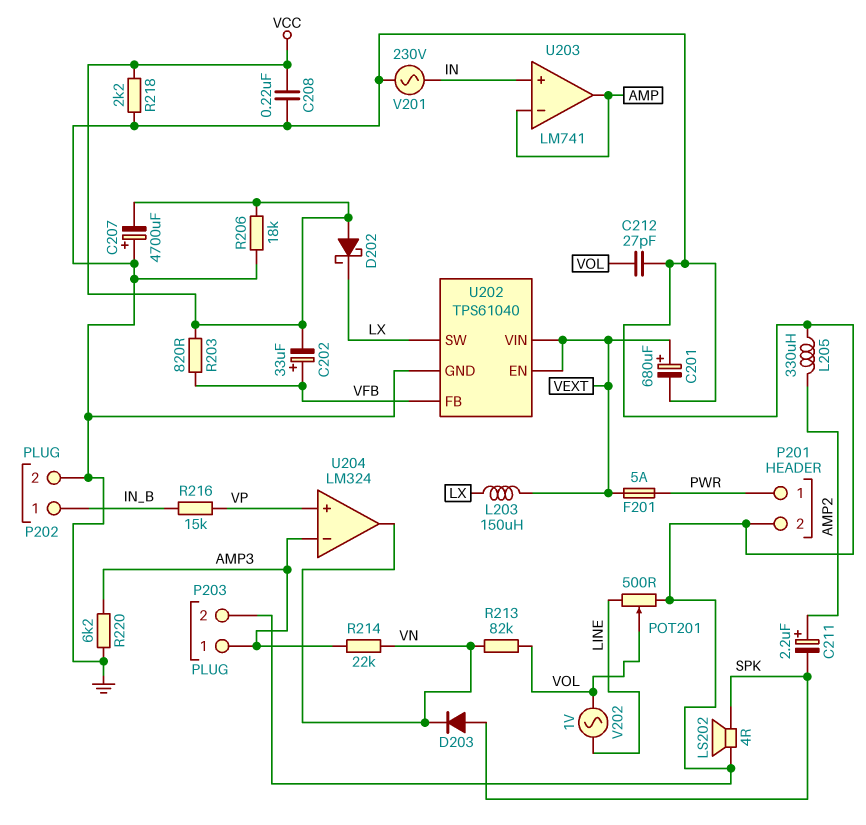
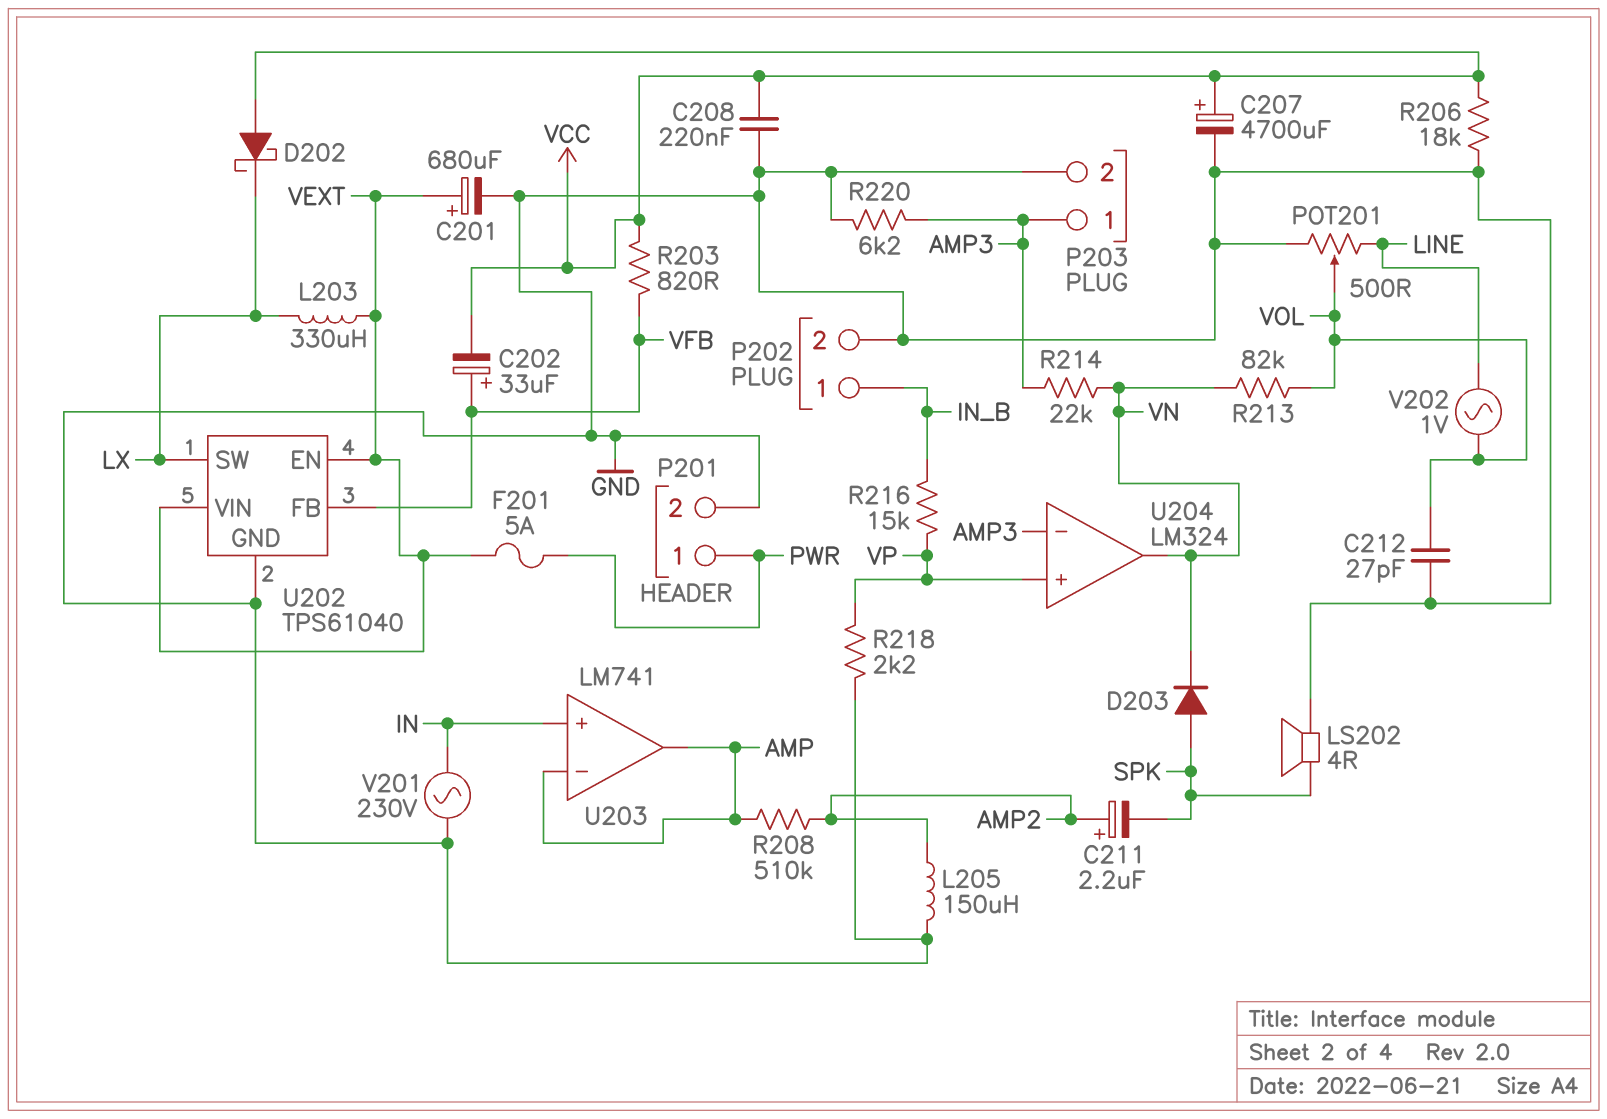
C207: 4700uF (plus GND, minus VCC) -> 4700uF (plus VCC, minus GND)
L203: 150uH (LX, VEXT) -> 330uH (LX, VEXT)
L205: 330uH (AMP2, GND) -> 150uH (AMP2, GND)
R208: none -> 510k (AMP, AMP2)
R218: 2.2k (GND, VCC) -> 2.2k (GND, VP)

